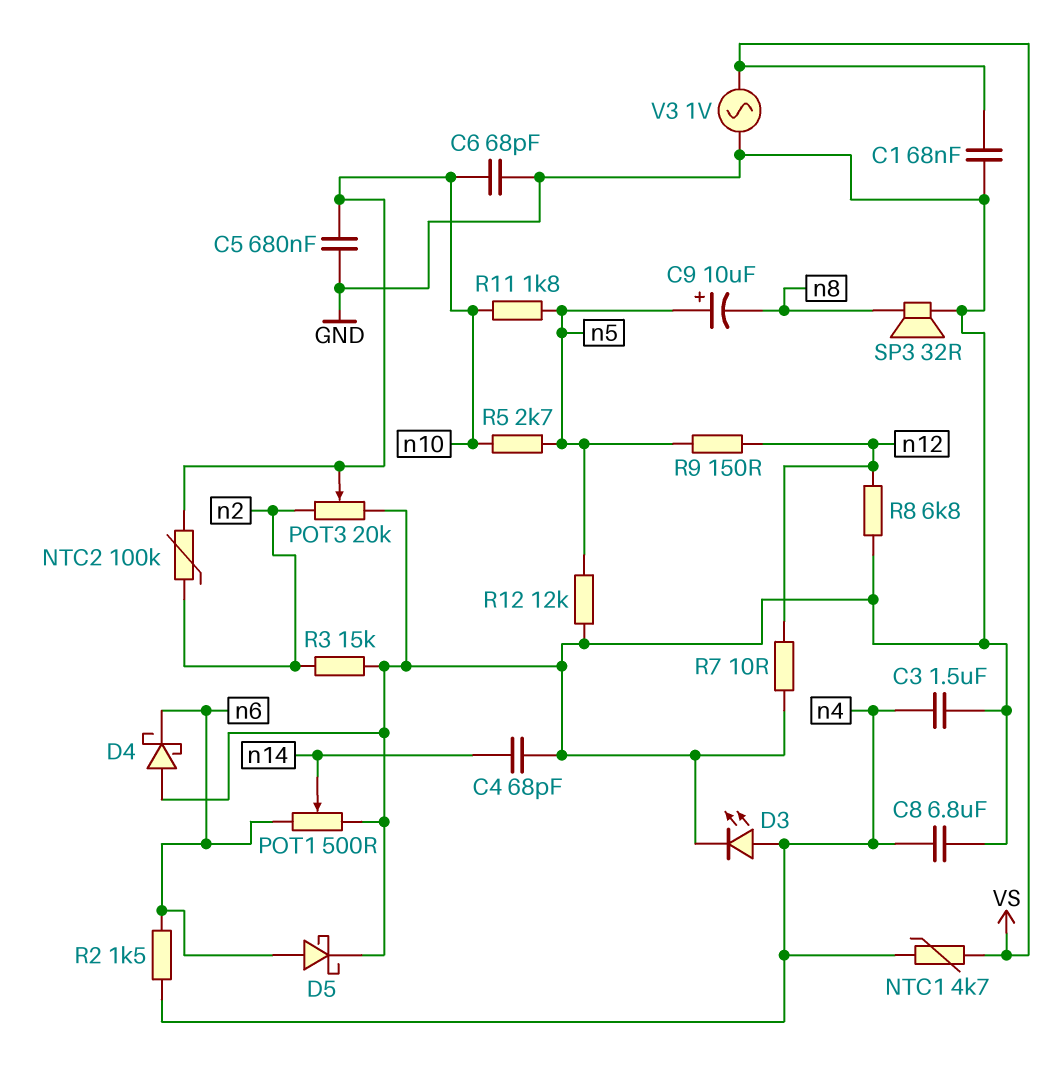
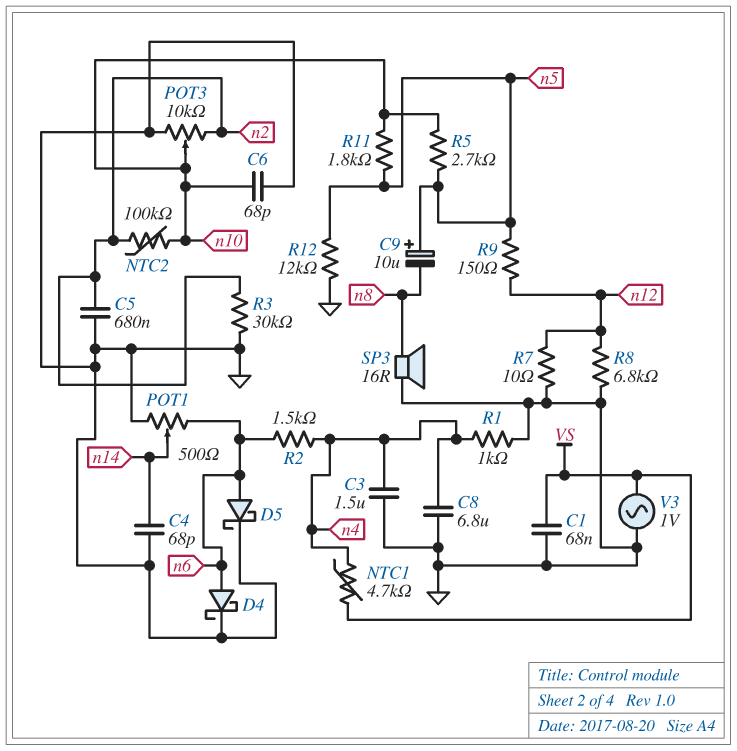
C5: 680nF (GND, n10) -> 680nF (GND, n2)
D3: LED (A n4, K GND) -> none
D4: schottky (A GND, K n6) -> schottky (A n6, K GND)
POT3: 20k (GND, n2, wiper n10) -> 10k (GND, n2, wiper n10)
R1: none -> 1k (GND, n4)
R3: 15k (GND, n2) -> 30k (GND, n2)
SP3: speaker 32R (GND, n8) -> speaker 16R (GND, n8)

